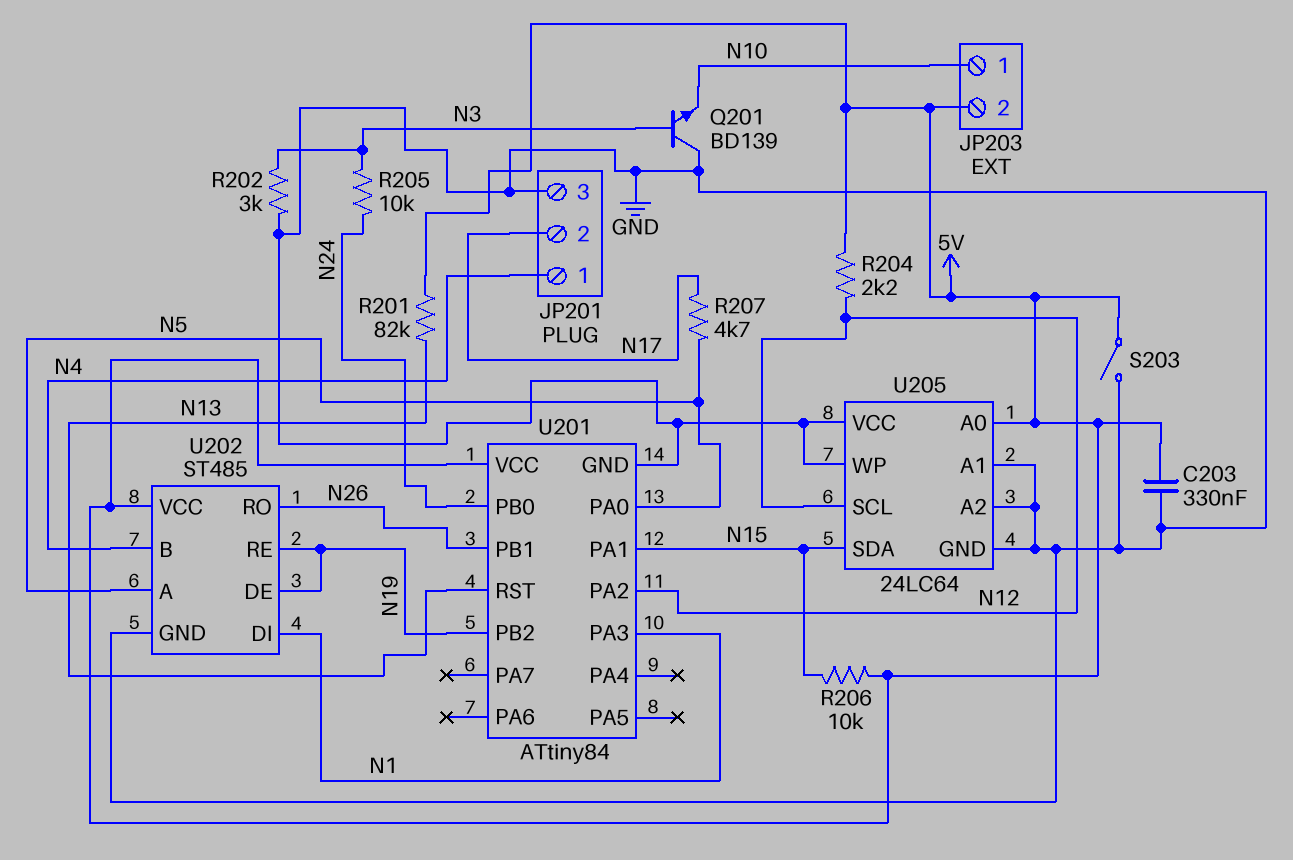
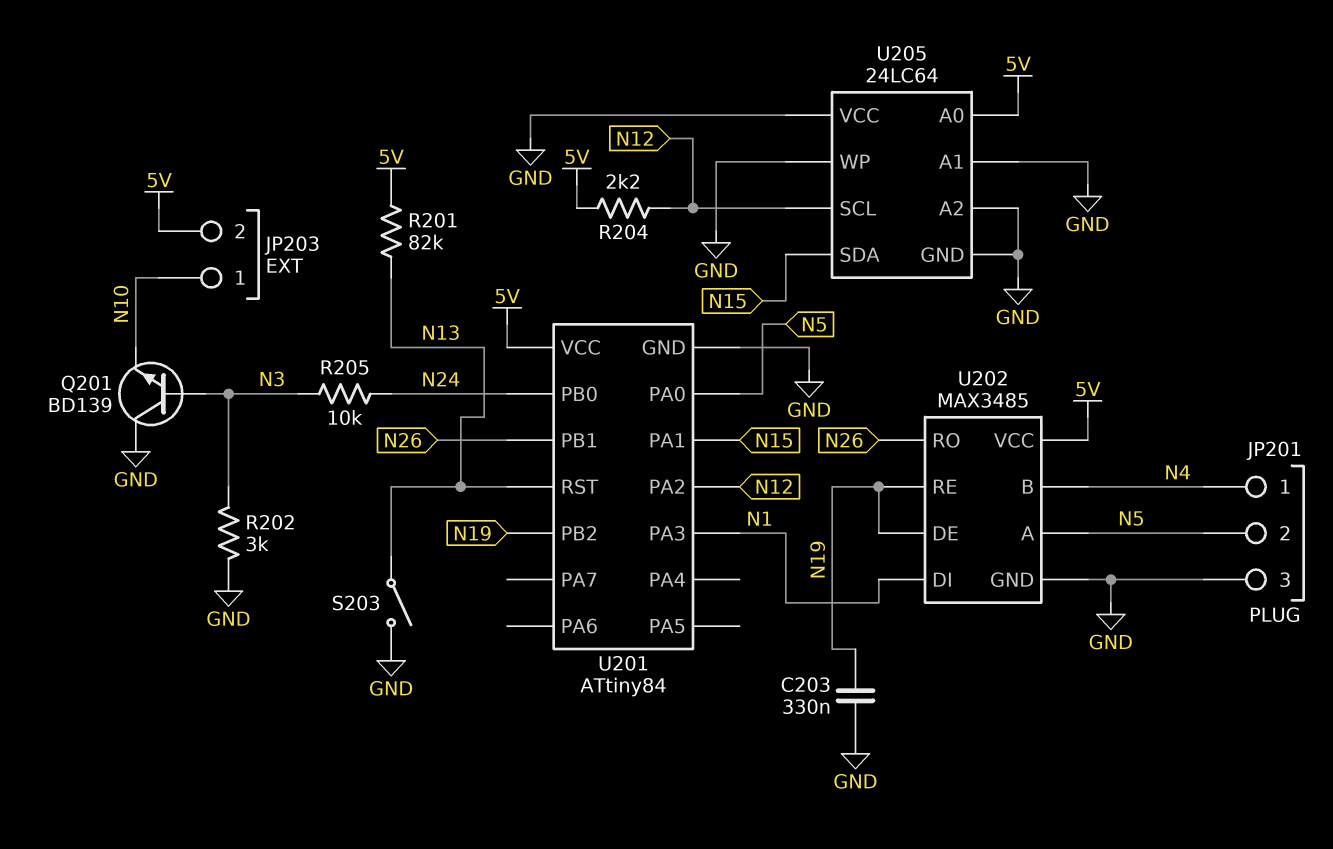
C203: 330nF (5V, GND) -> 330nF (GND, N19)
JP201 pin 2: N17 -> N5
R206: 10k (5V, N15) -> none
R207: 4.7k (N5, N17) -> none
S203: switch (5V, GND) -> switch (GND, N13)
U202: ST485 -> MAX3485

